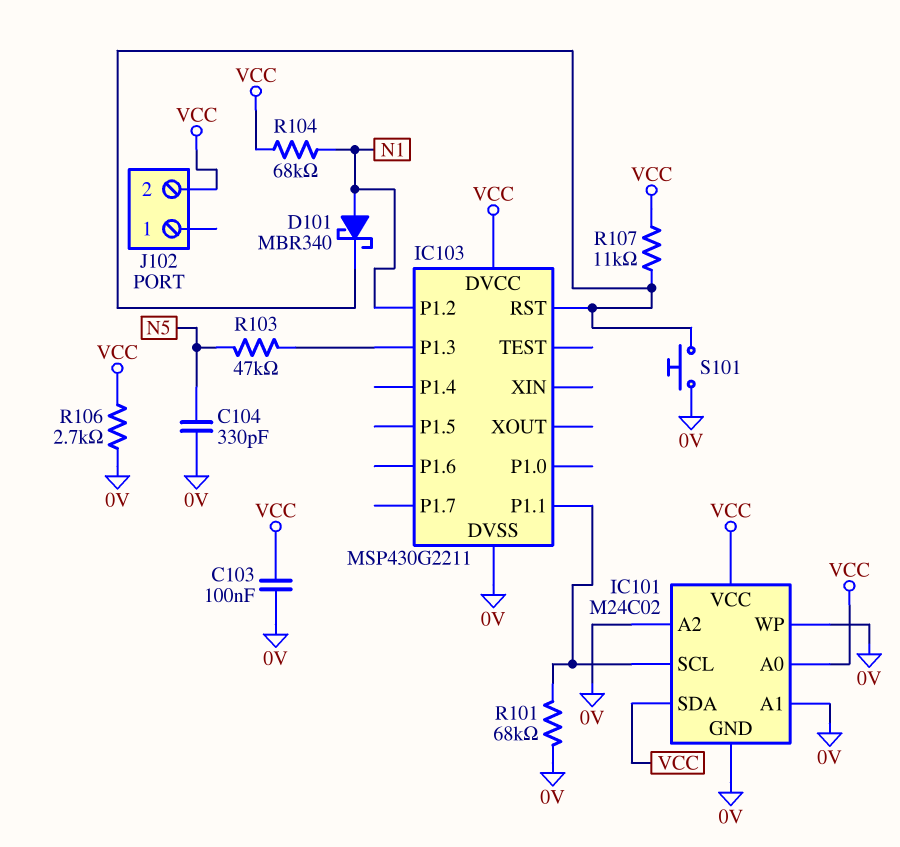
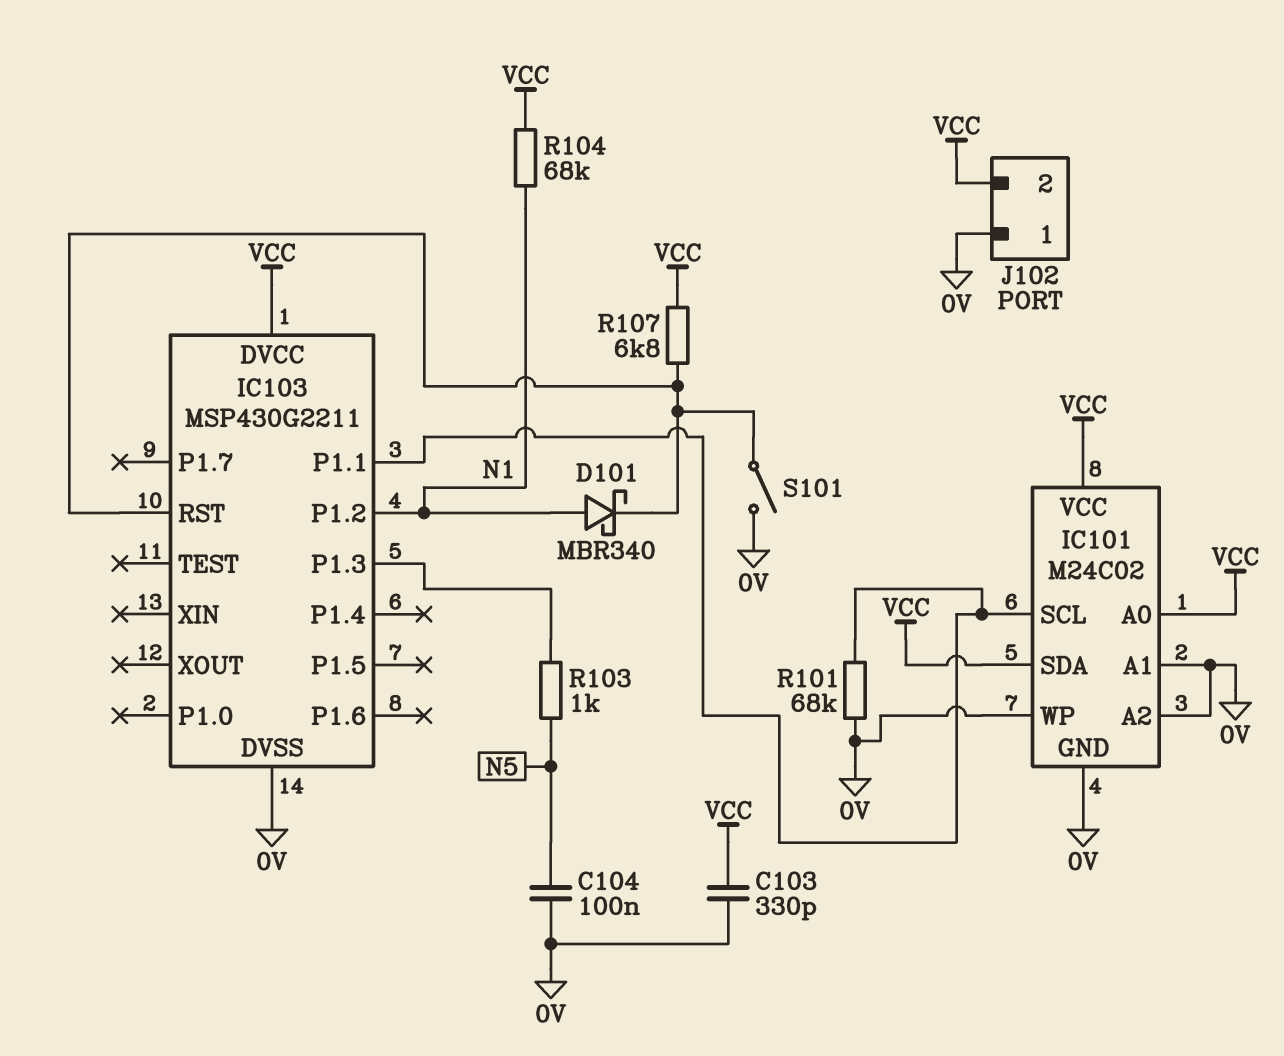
C103: 100nF (0V, VCC) -> 330pF (0V, VCC)
C104: 330pF (0V, N5) -> 100nF (0V, N5)
J102 pin 1: none -> 0V
R103: 47k (IC103/P1.3, N5) -> 1k (IC103/P1.3, N5)
R106: 2.7k (0V, VCC) -> none
R107: 11k (IC103/RST, VCC) -> 6.8k (IC103/RST, VCC)
S101: button (0V, IC103/RST) -> switch (0V, IC103/RST)

